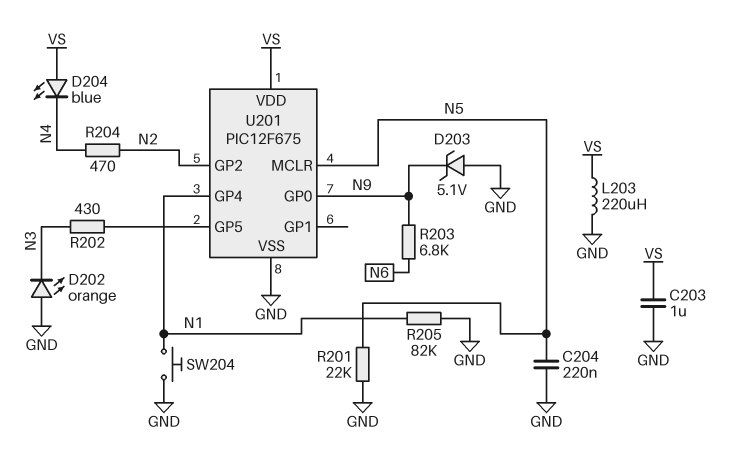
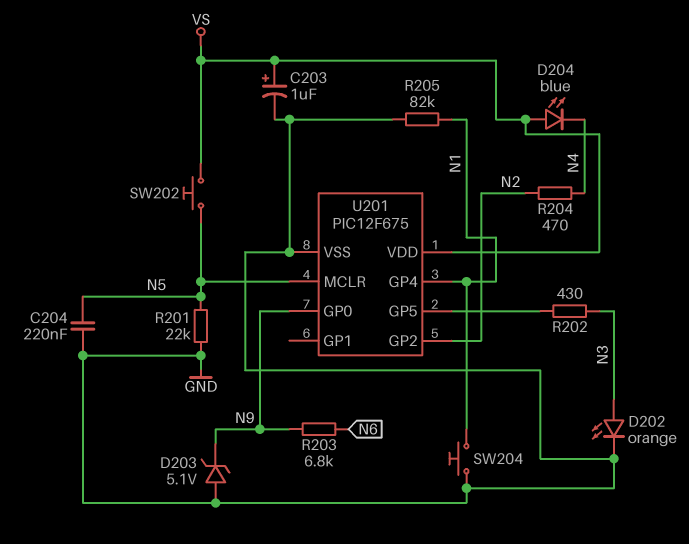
C203: 1uF (GND, VS) -> 1uF (plus VS, minus GND)
D202: LED orange (A GND, K N3) -> LED orange (A N3, K GND)
L203: 220uH (GND, VS) -> none
SW202: none -> button (N5, VS)

